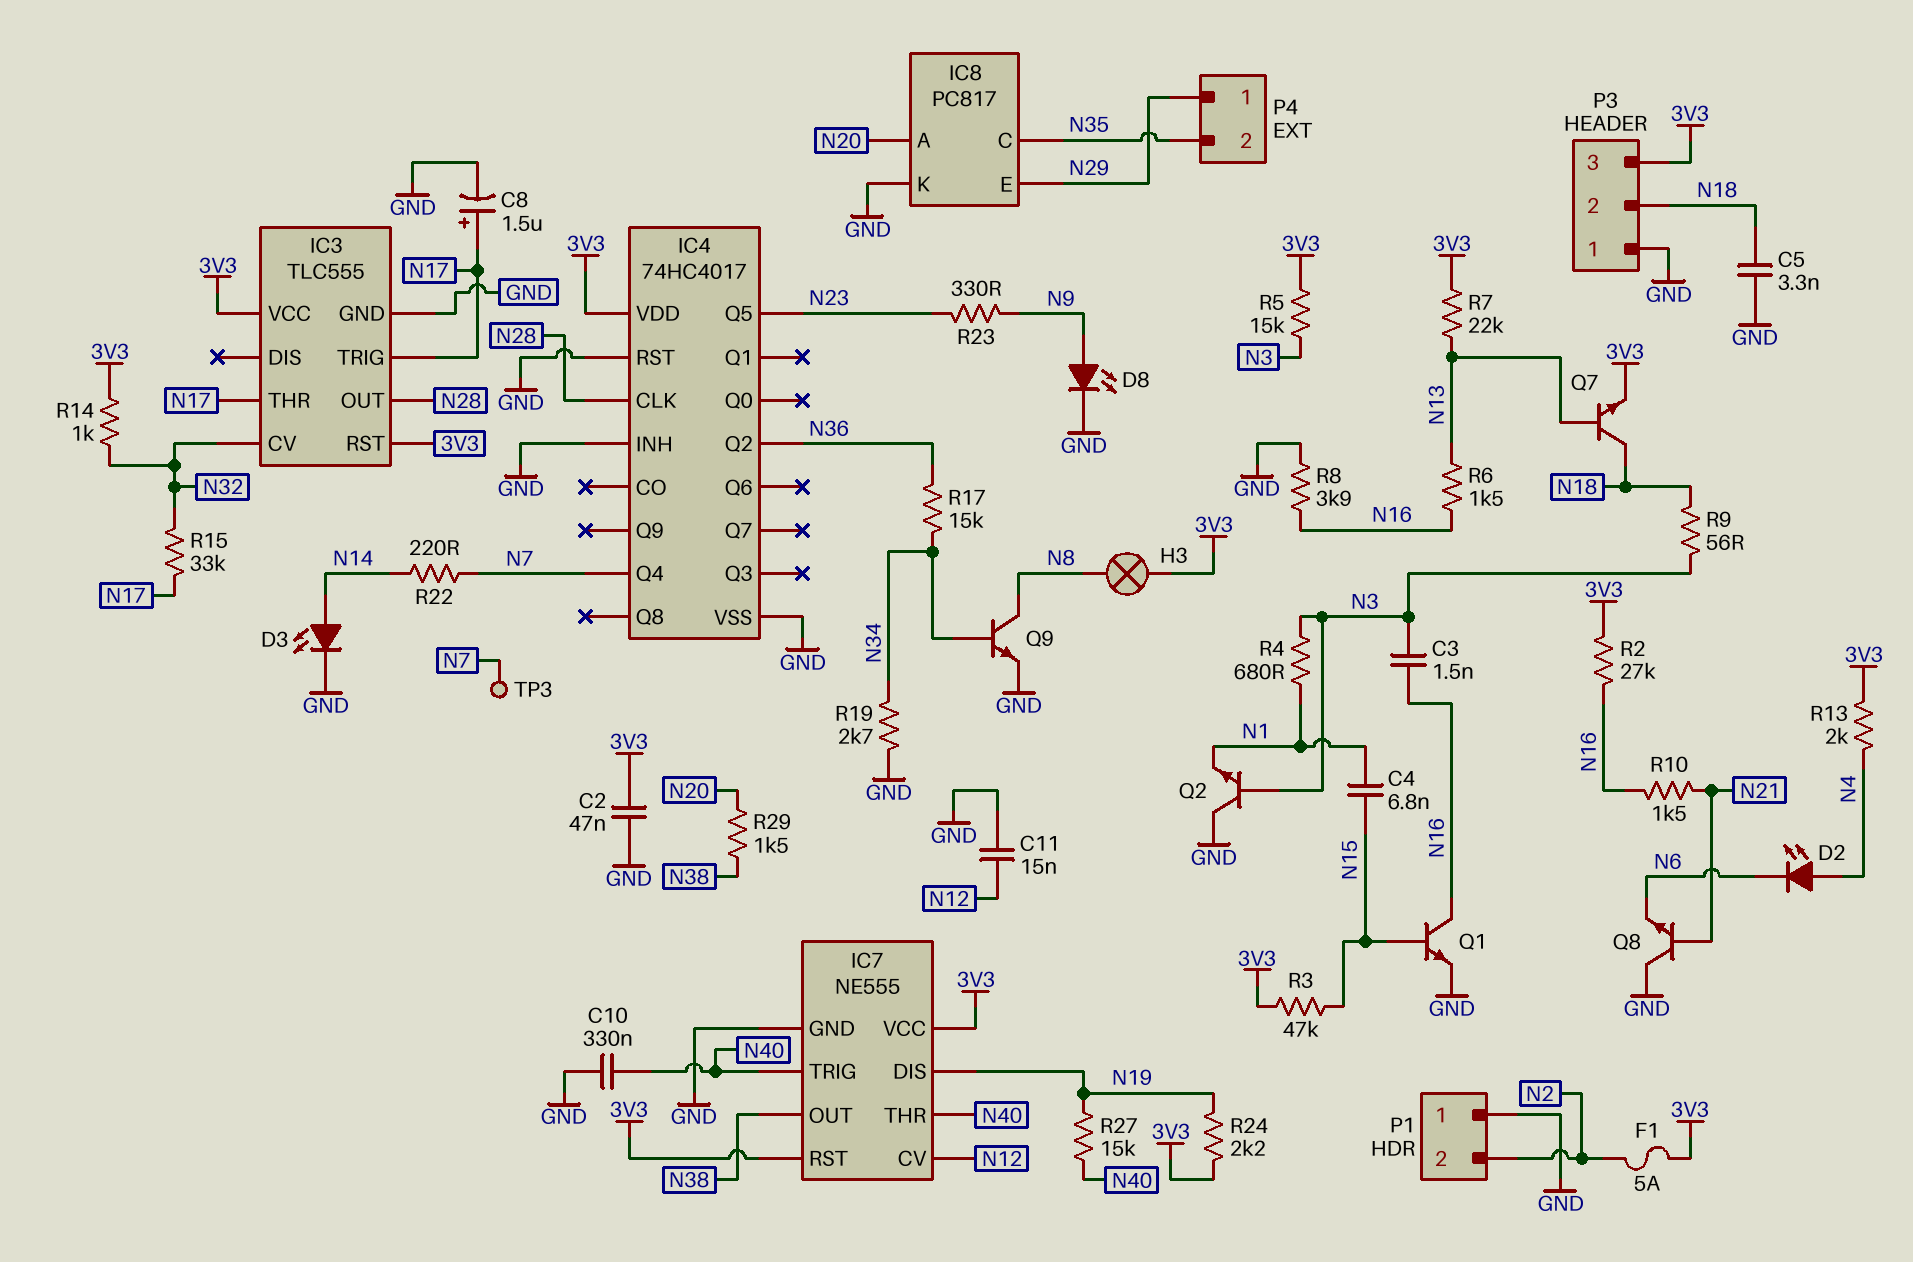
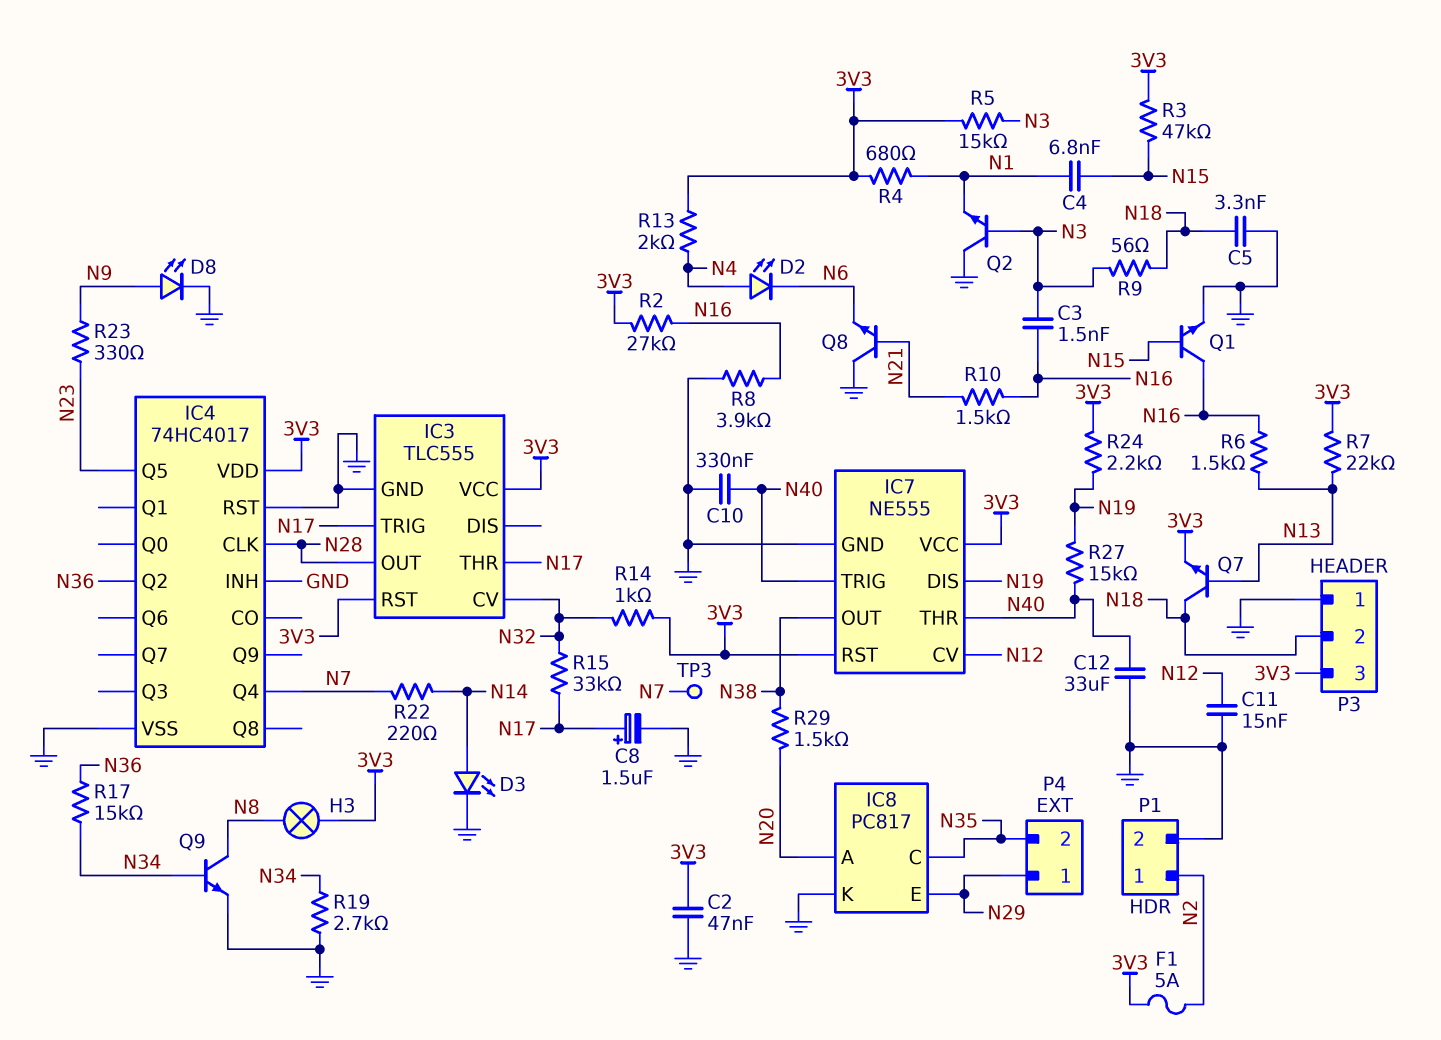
C12: none -> 33uF (GND, N40)
P1 pin 1: GND -> N2
P1 pin 2: N2 -> GND
R4: 680 (N1, N3) -> 680 (3V3, N1)

